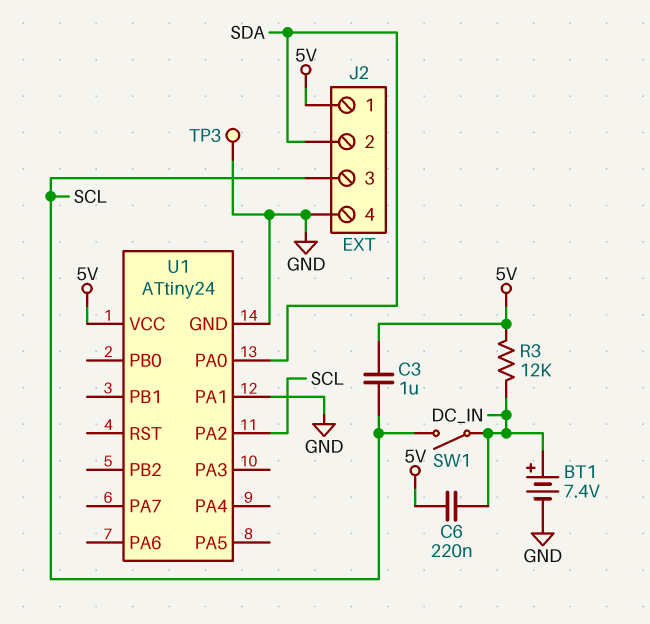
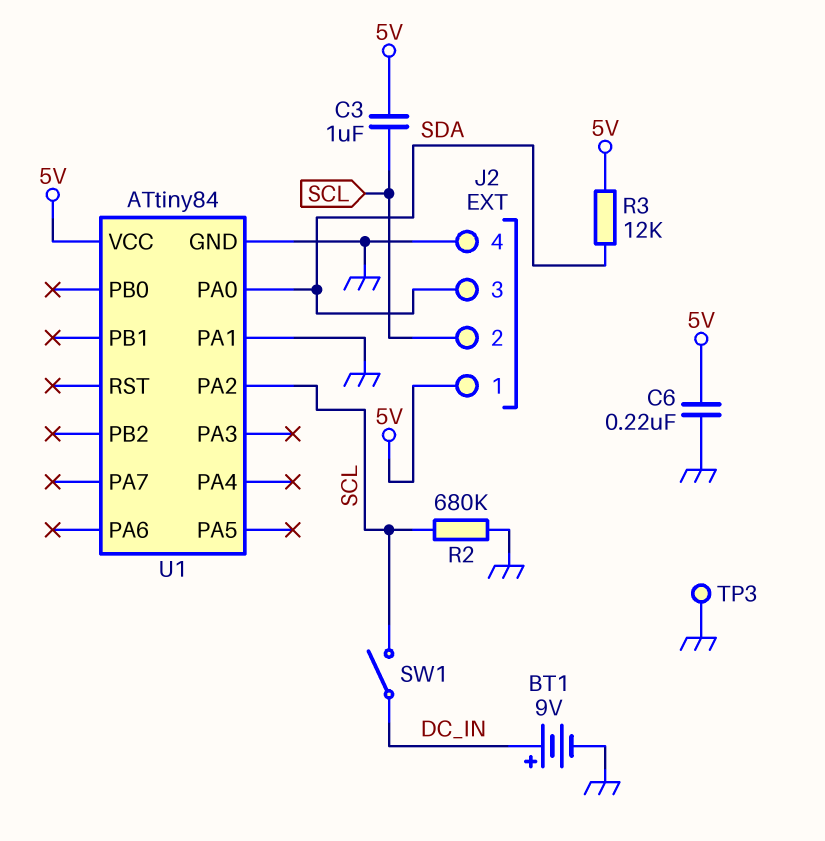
BT1: 7.4V (plus DC_IN, minus GND) -> 9V (plus DC_IN, minus GND)
C6: 220nF (5V, DC_IN) -> 220nF (5V, GND)
J2 pin 2: SDA -> SCL
J2 pin 3: SCL -> SDA
R2: none -> 680k (GND, SCL)
R3: 12k (5V, DC_IN) -> 12k (5V, SDA)
U1: ATtiny24 -> ATtiny84

